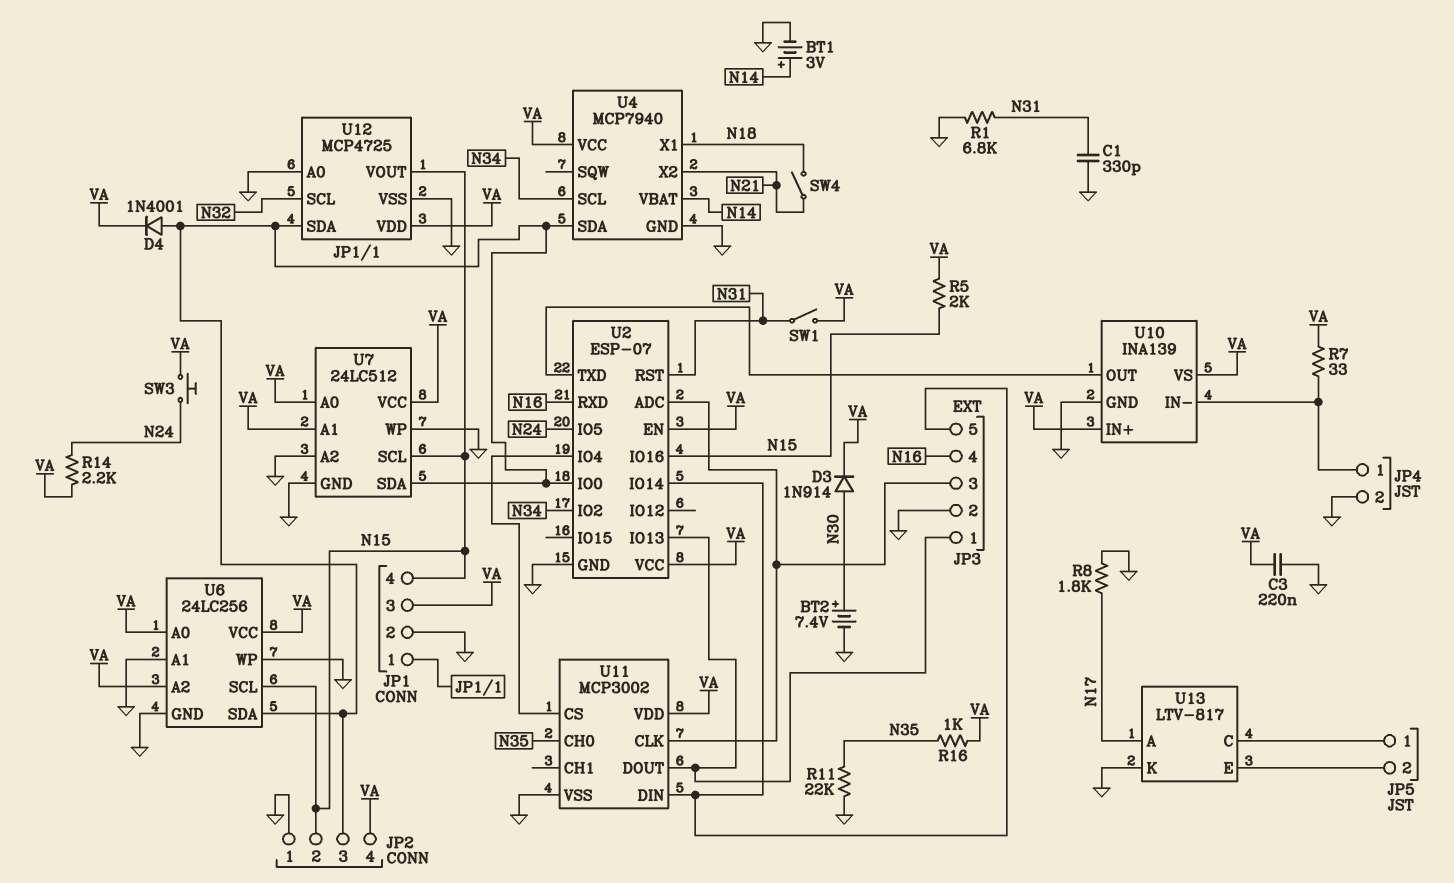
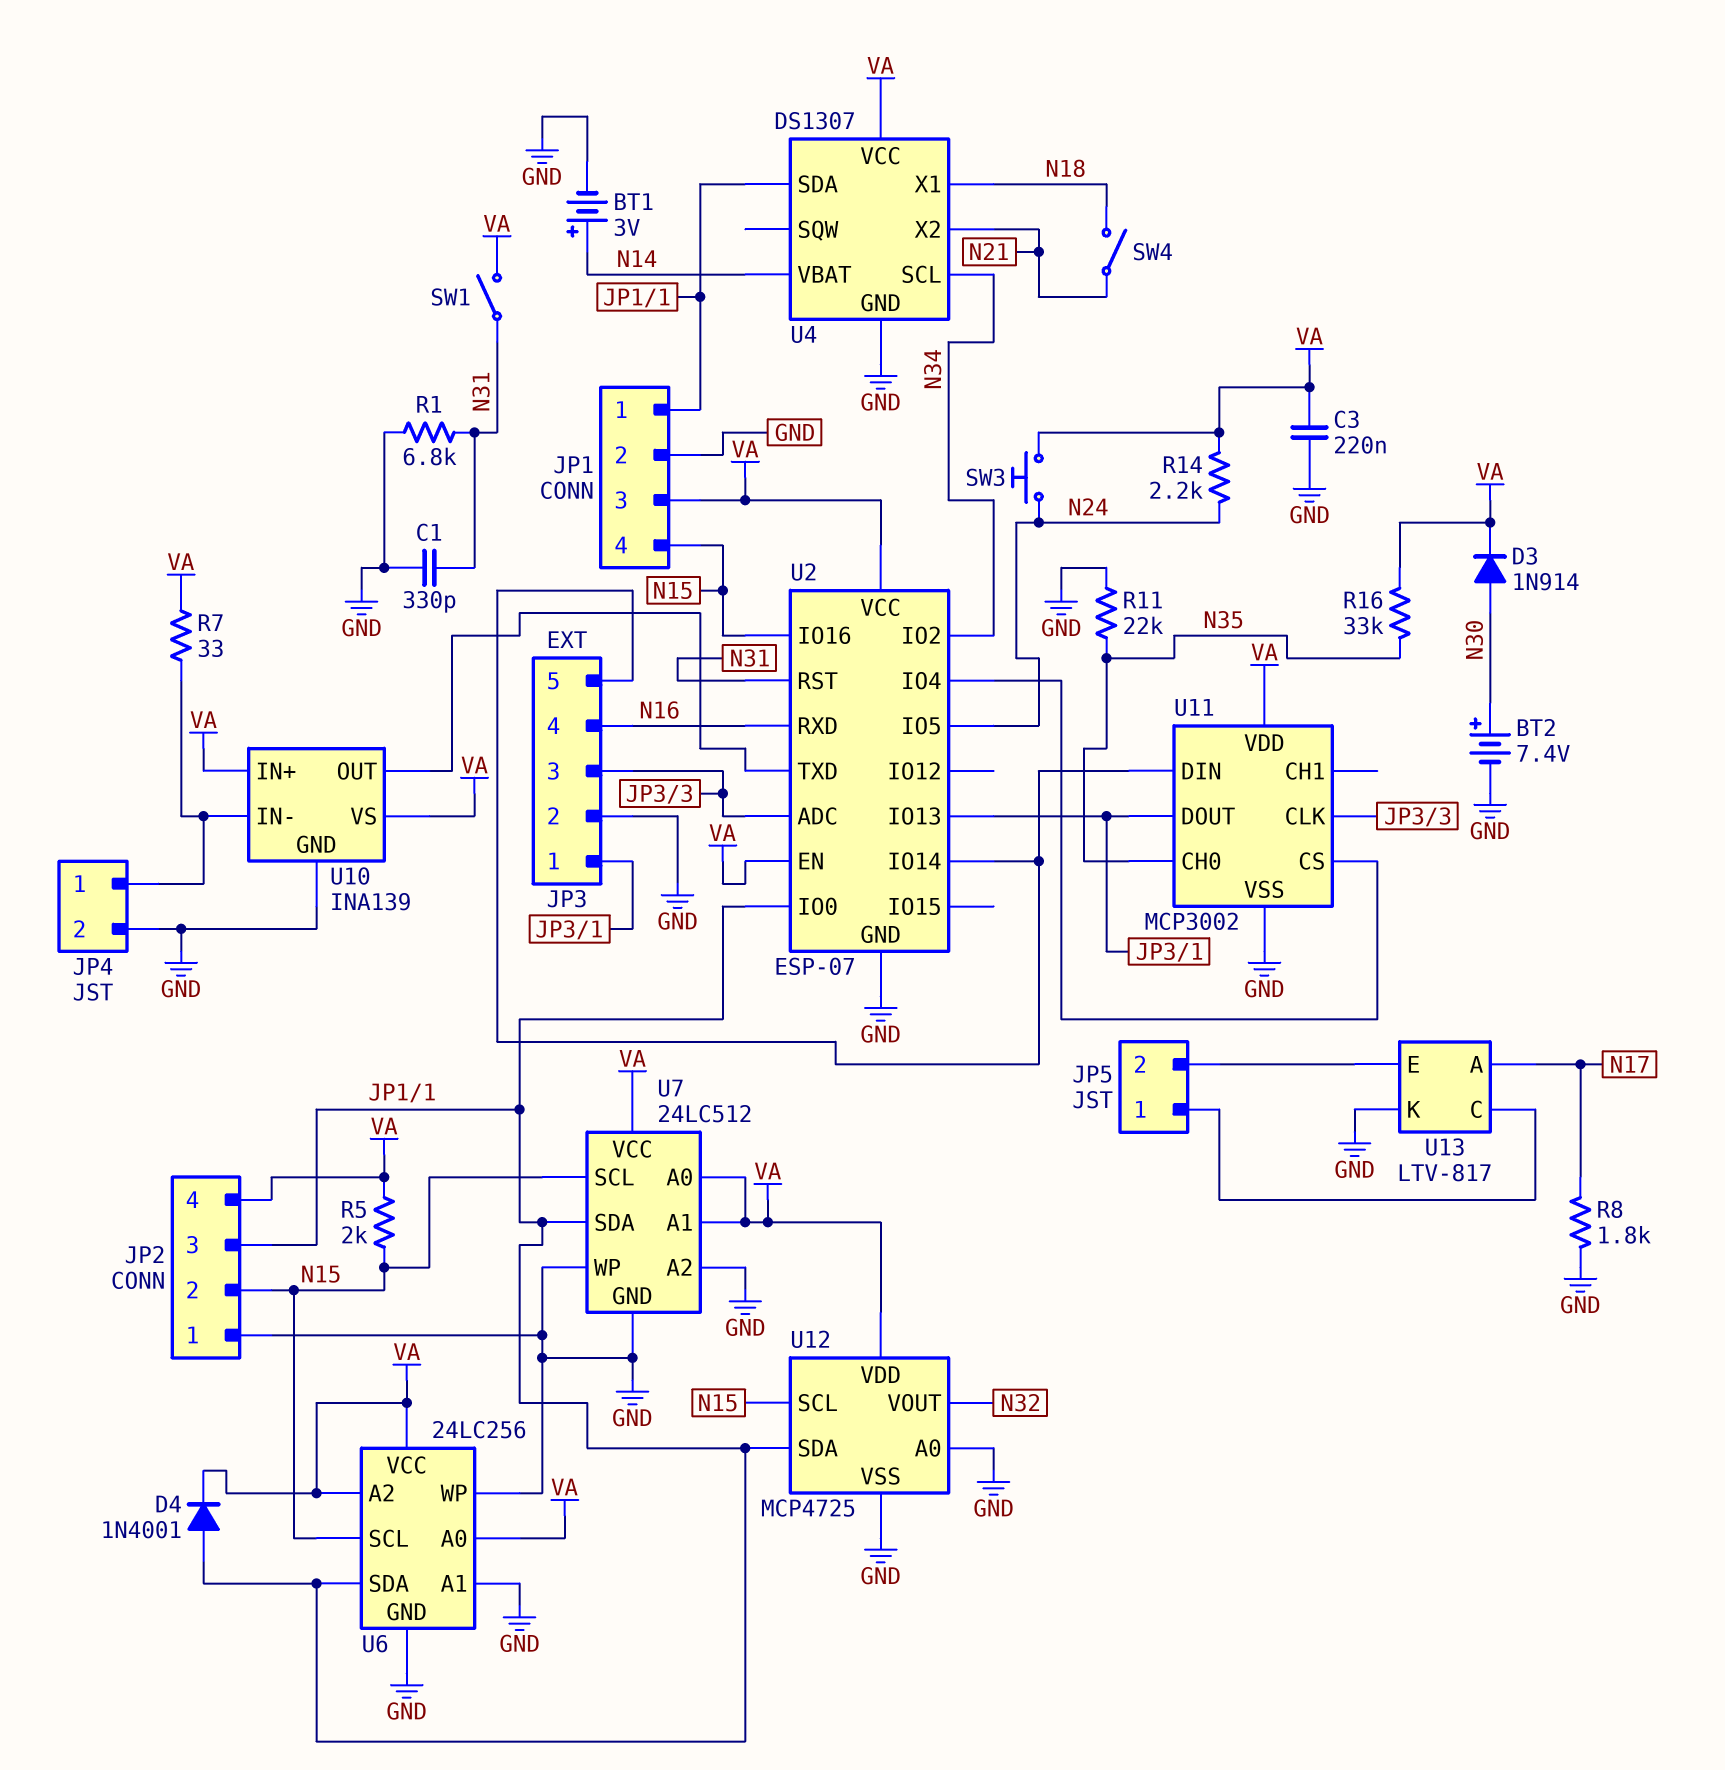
R16: 1k (N35, VA) -> 33k (N35, VA)
U4: MCP7940 -> DS1307
U12 pin SCL: N32 -> N15
U12 pin VOUT: N15 -> N32

